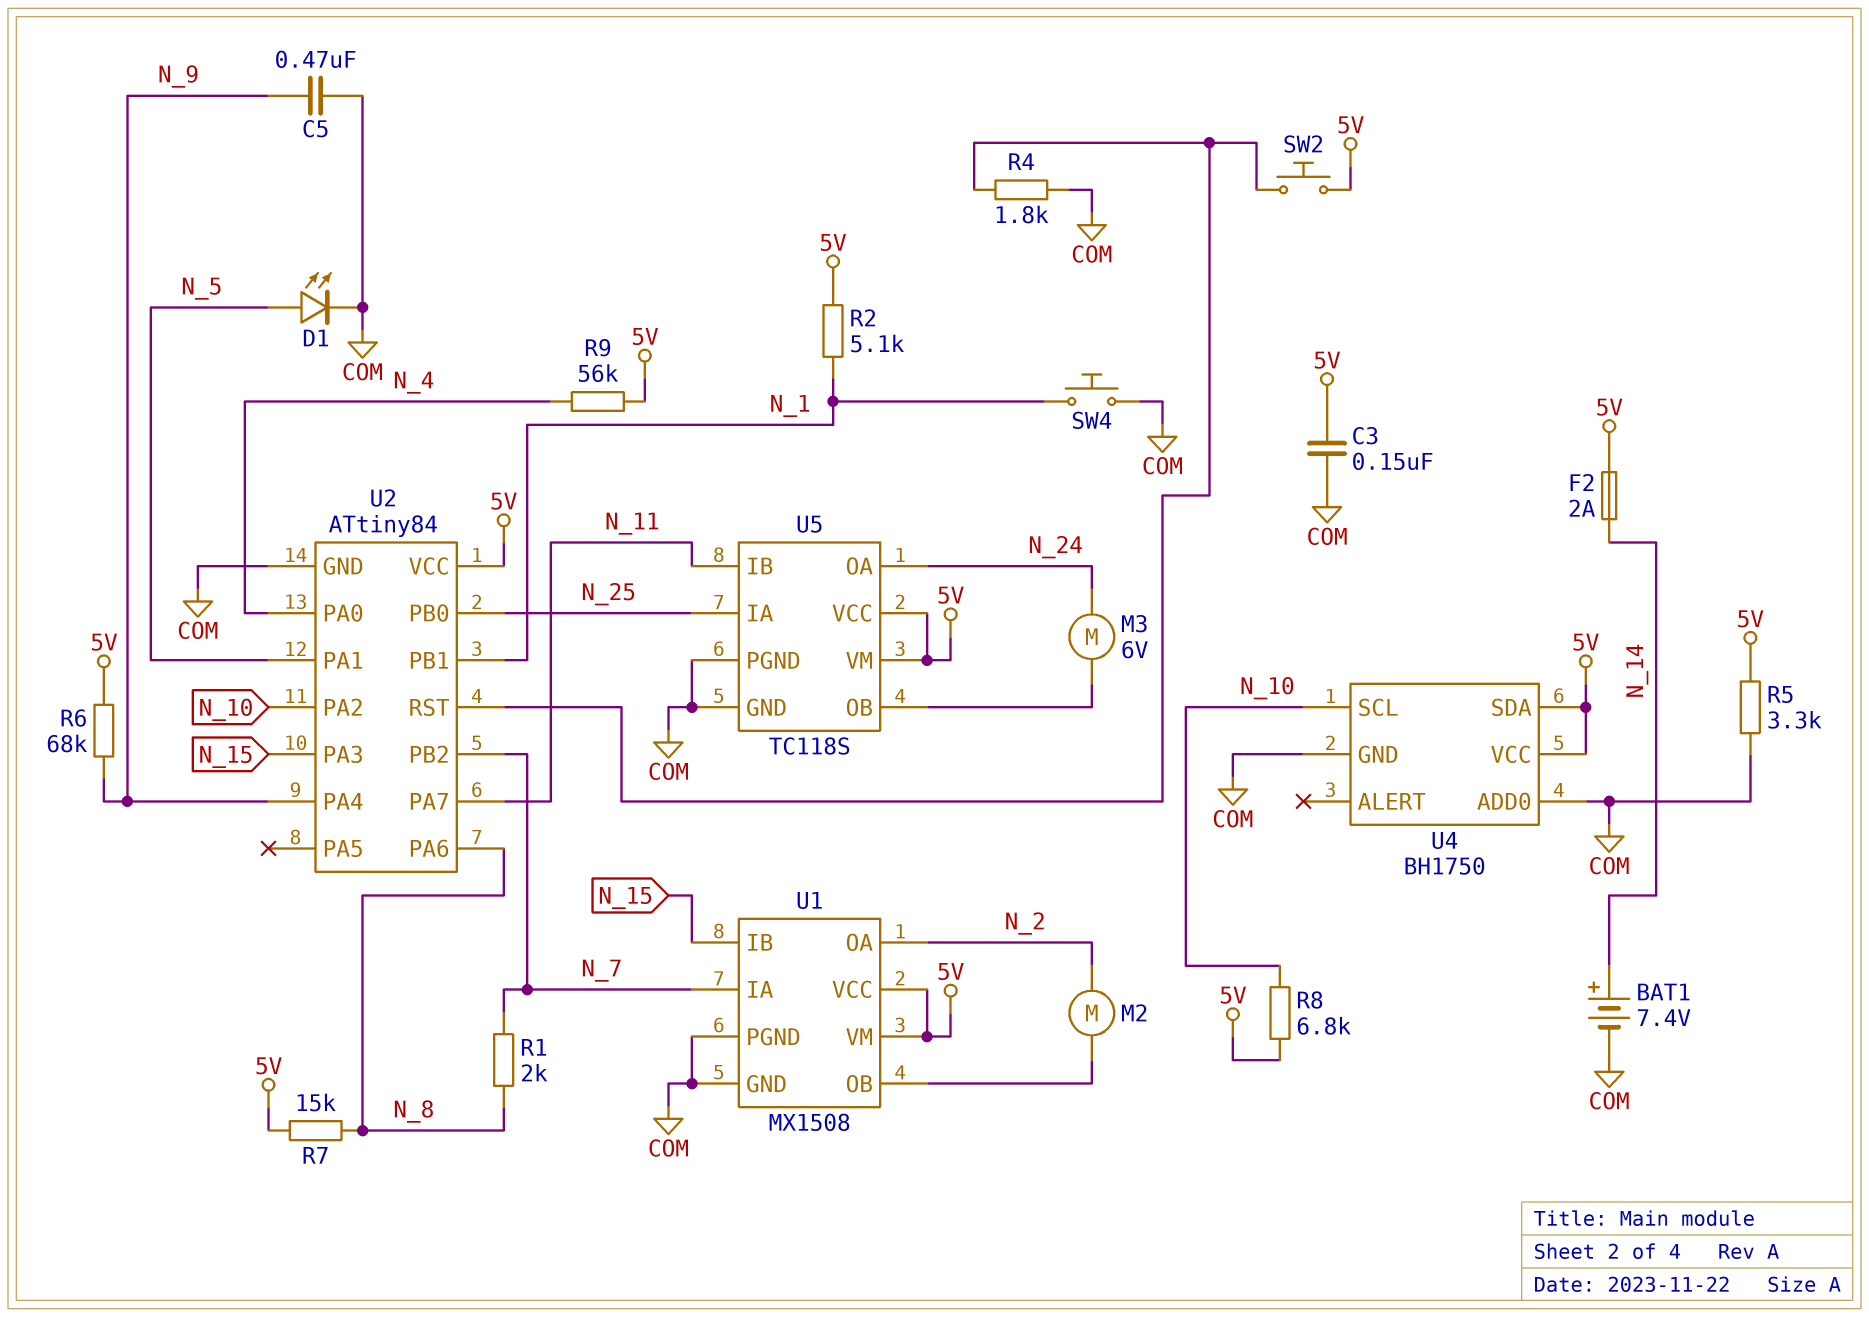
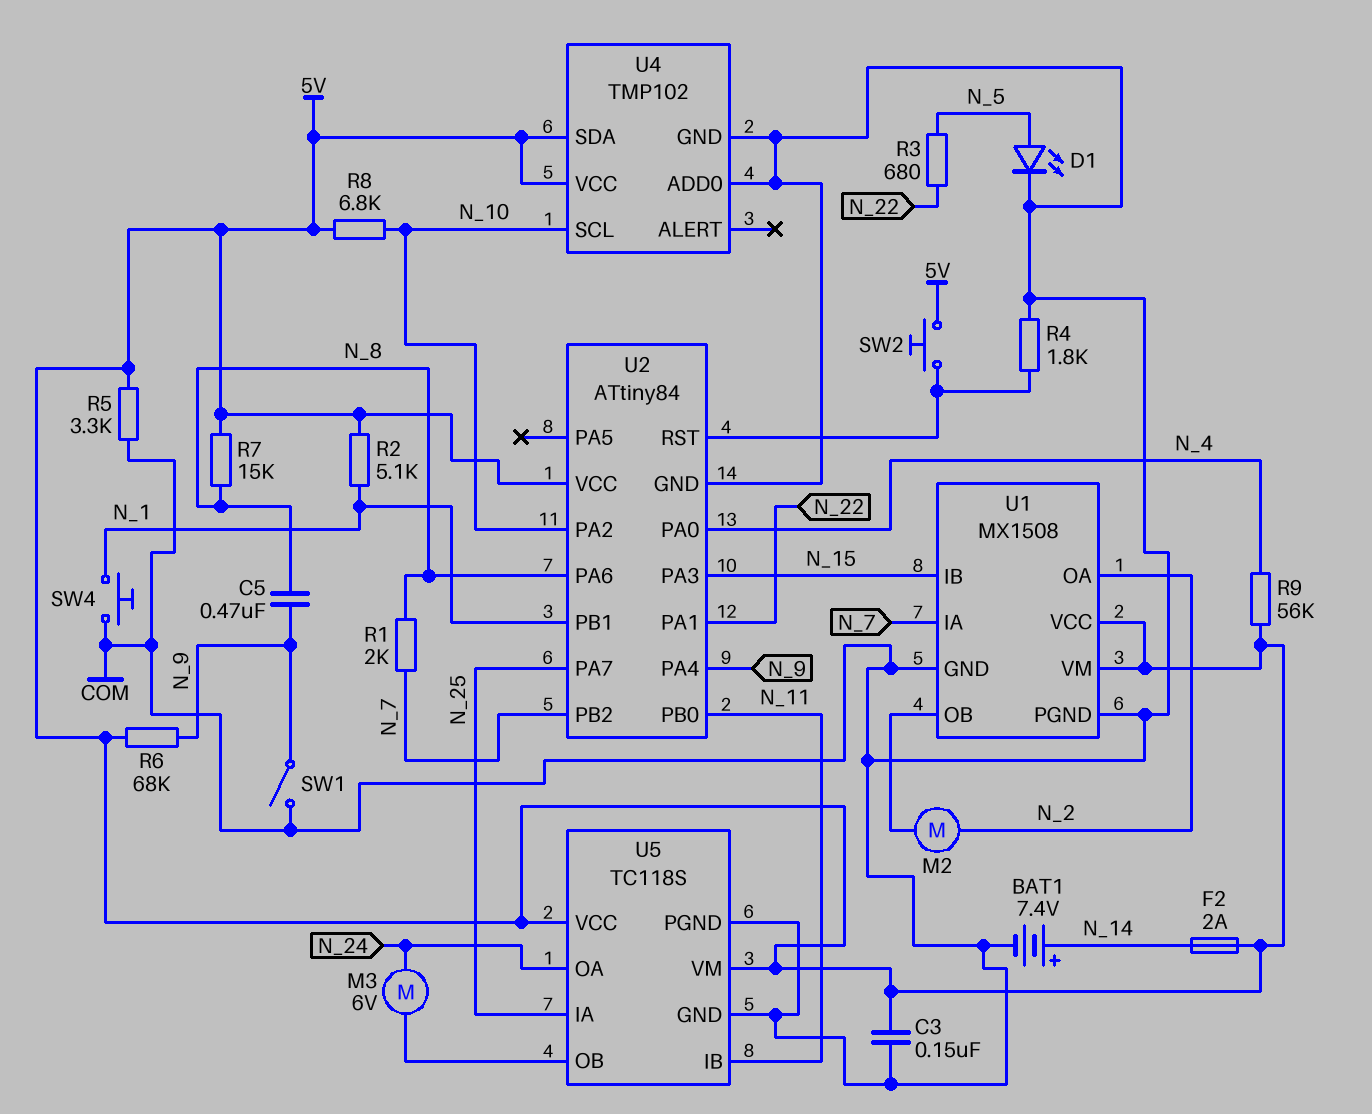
C5: 470nF (COM, N_9) -> 470nF (N_8, N_9)
R3: none -> 680 (N_5, N_22)
SW1: none -> switch (COM, N_9)
U2 pin PA1: N_5 -> N_22
U2 pin PA7: N_11 -> N_25
U2 pin PB0: N_25 -> N_11
U4: BH1750 -> TMP102

